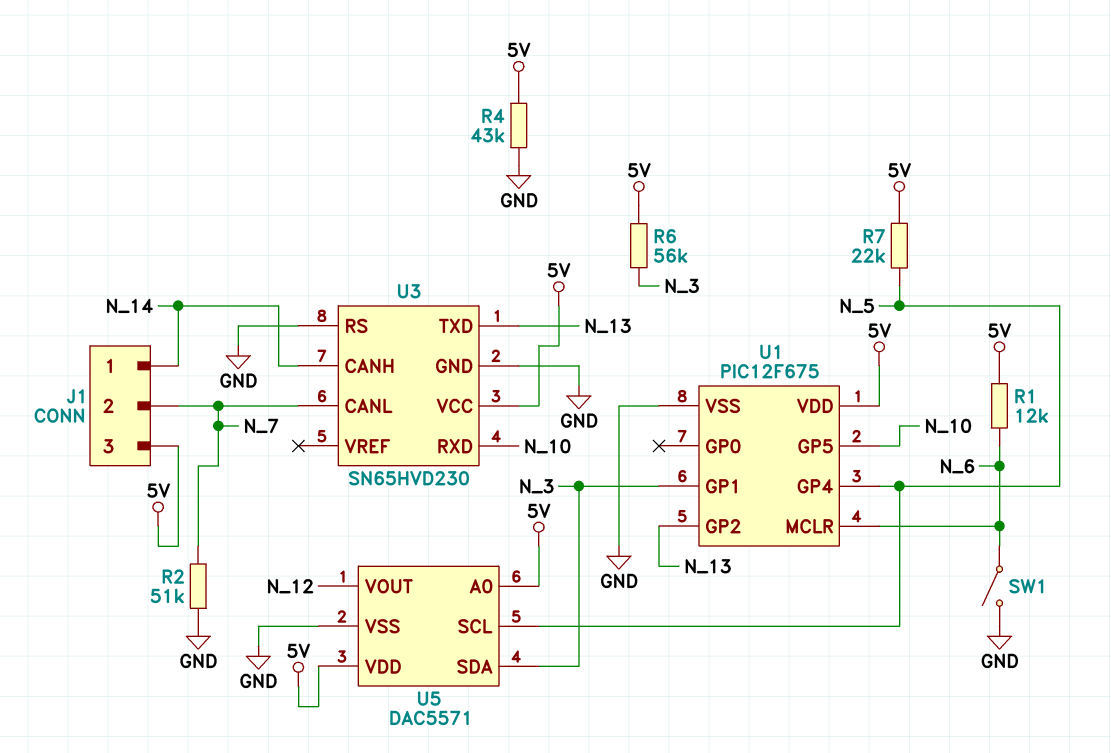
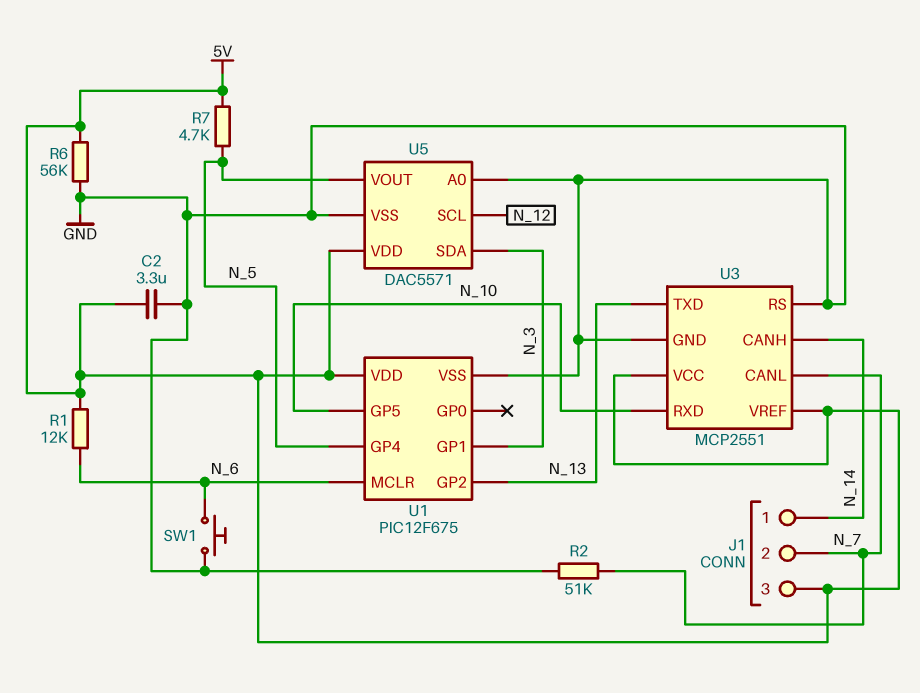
C2: none -> 3.3uF (5V, GND)
R4: 43k (5V, GND) -> none
R6: 56k (5V, N_3) -> 56k (5V, GND)
R7: 22k (5V, N_5) -> 4.7k (5V, N_5)
SW1: switch (GND, N_6) -> button (GND, N_6)
U3: SN65HVD230 -> MCP2551
U3 pin VREF: none -> 5V
U5 pin A0: 5V -> GND
U5 pin SCL: N_5 -> N_12
U5 pin VOUT: N_12 -> N_5

